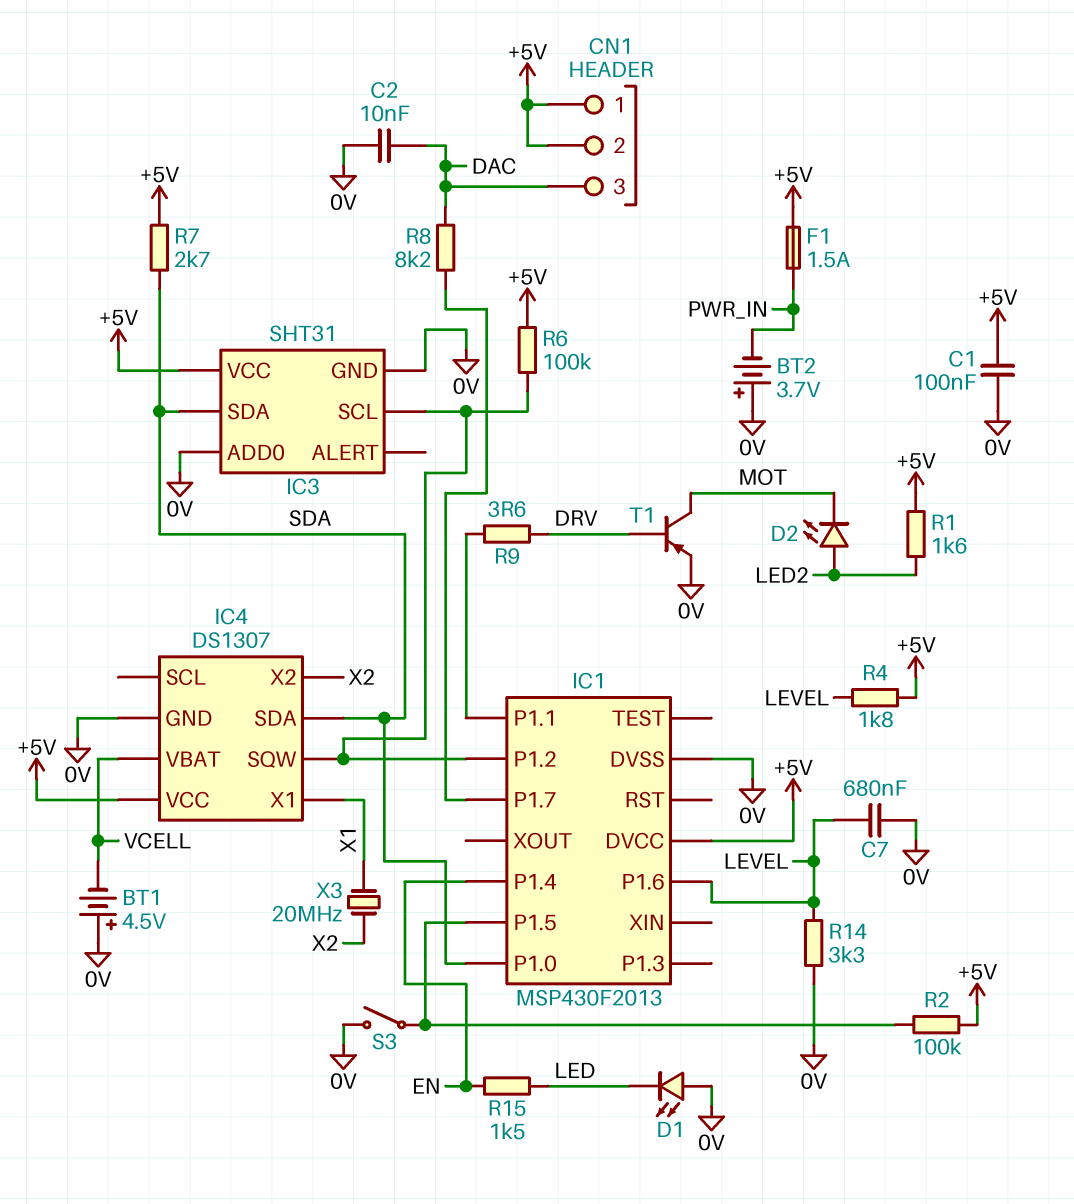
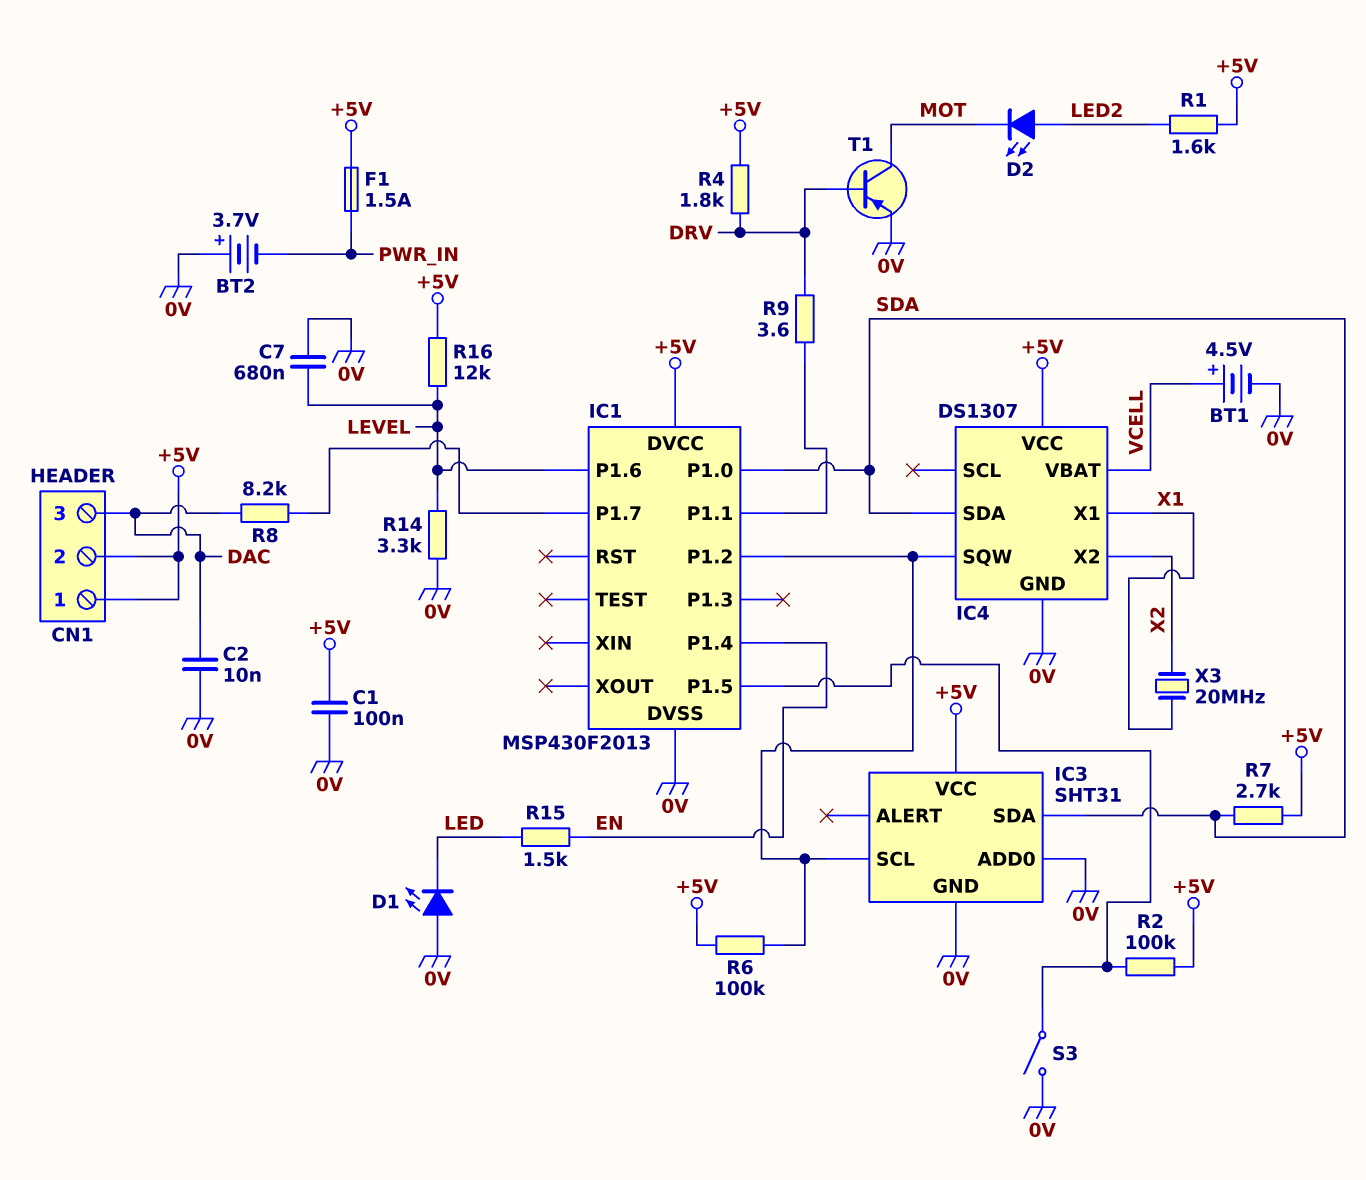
BT1: 4.5V (plus 0V, minus VCELL) -> 4.5V (plus VCELL, minus 0V)
R4: 1.8k (+5V, LEVEL) -> 1.8k (+5V, DRV)
R16: none -> 12k (+5V, LEVEL)

